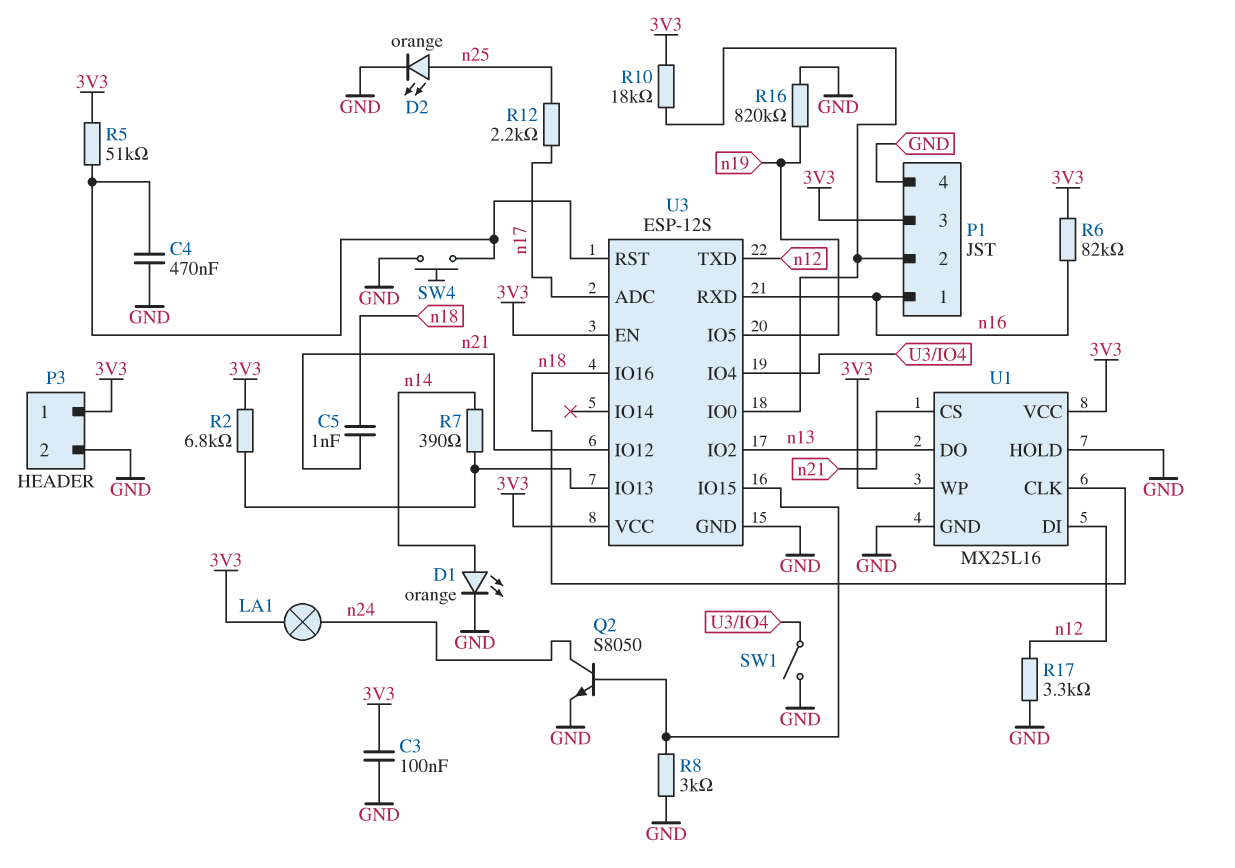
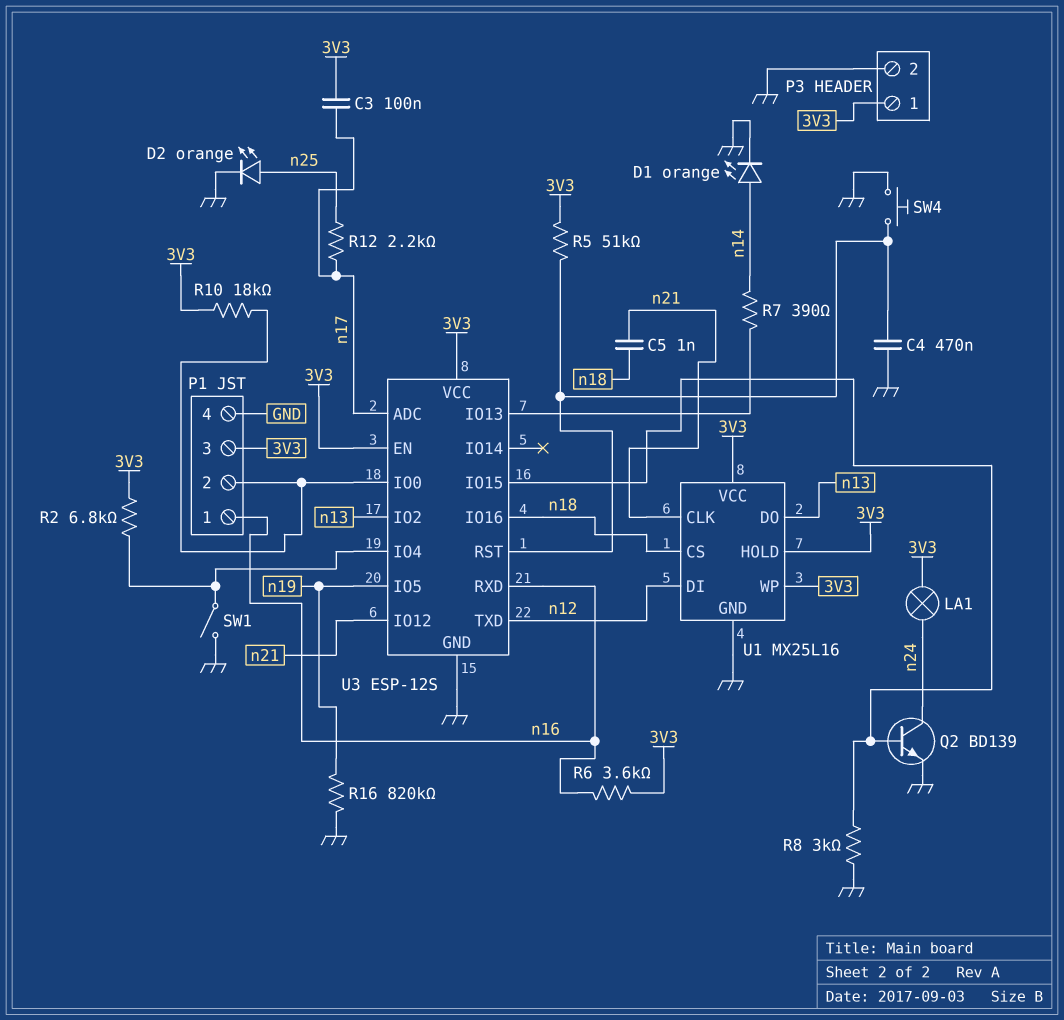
C3: 100nF (3V3, GND) -> 100nF (3V3, n17)
Q2: NPN S8050 (B U3/IO15, C n24, E GND) -> NPN BD139 (B U3/IO15, C n24, E GND)
R2: 6.8k (3V3, U3/IO13) -> 6.8k (3V3, U3/IO4)
R6: 82k (3V3, n16) -> 3.6k (3V3, n16)
R17: 3.3k (GND, n12) -> none
U1 pin CLK: n18 -> n21
U1 pin CS: n21 -> n18
U1 pin HOLD: GND -> 3V3

